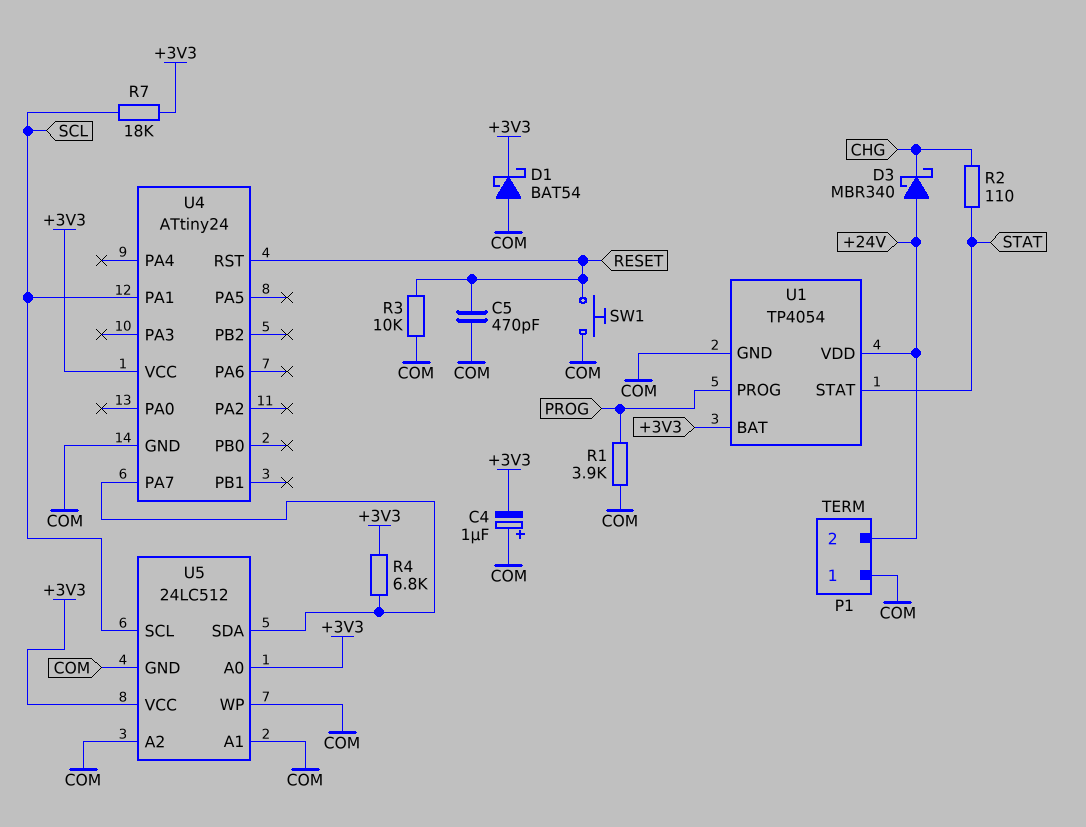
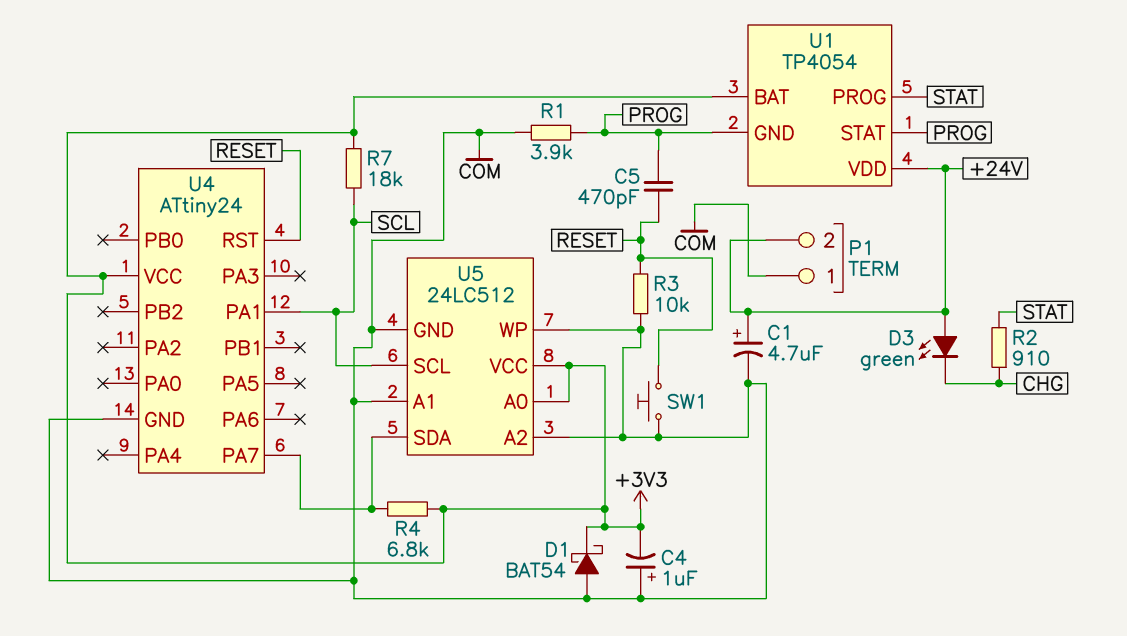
C1: none -> 4.7uF (plus +24V, minus COM)
C5: 470pF (COM, RESET) -> 470pF (PROG, RESET)
D3: schottky MBR340 (A +24V, K CHG) -> LED green (A +24V, K CHG)
R2: 110 (CHG, STAT) -> 910 (CHG, STAT)
U1 pin GND: COM -> PROG
U1 pin PROG: PROG -> STAT
U1 pin STAT: STAT -> PROG

